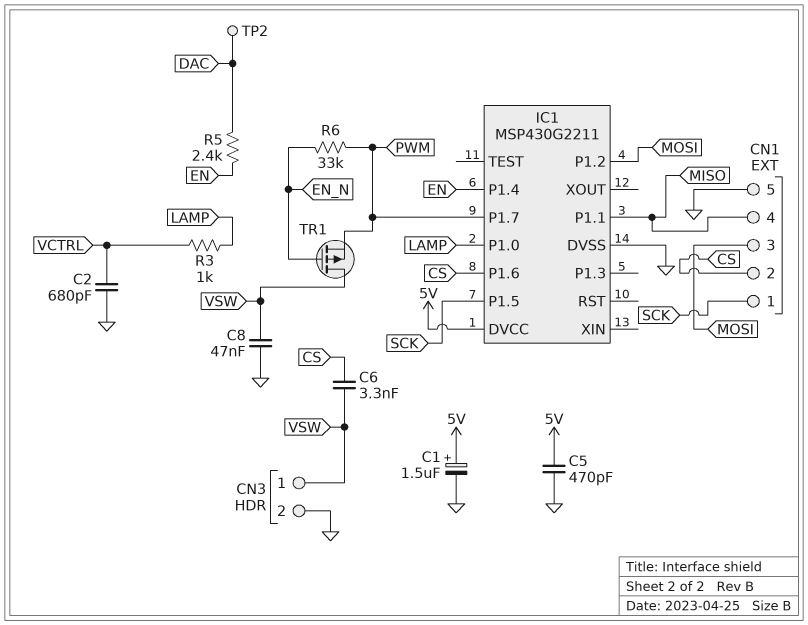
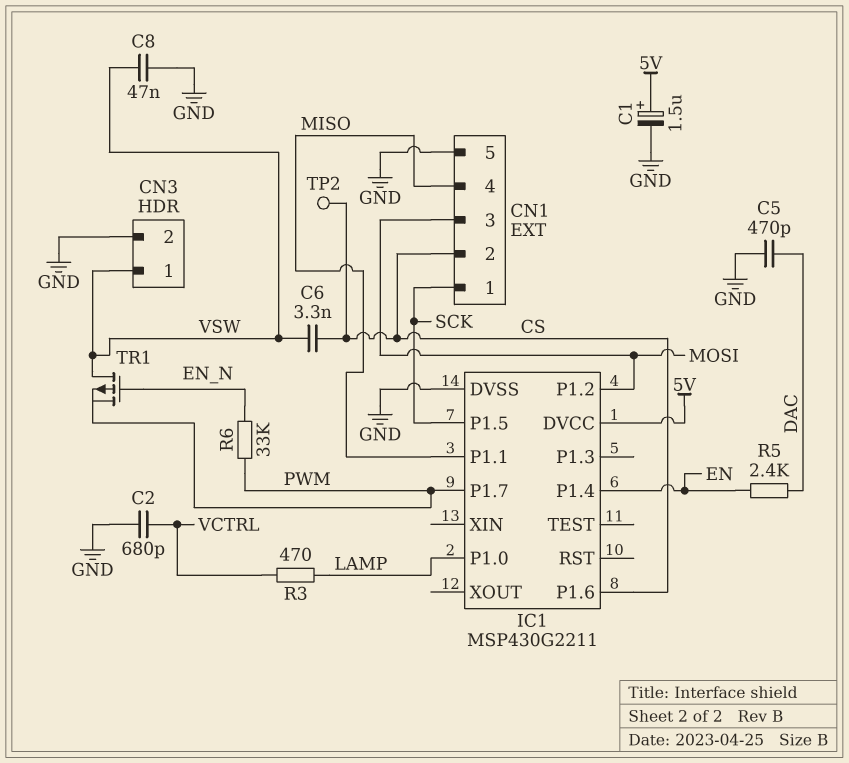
C5: 470pF (5V, GND) -> 470pF (DAC, GND)
R3: 1k (LAMP, VCTRL) -> 470 (LAMP, VCTRL)
TP2: test point (DAC) -> test point (CS)

